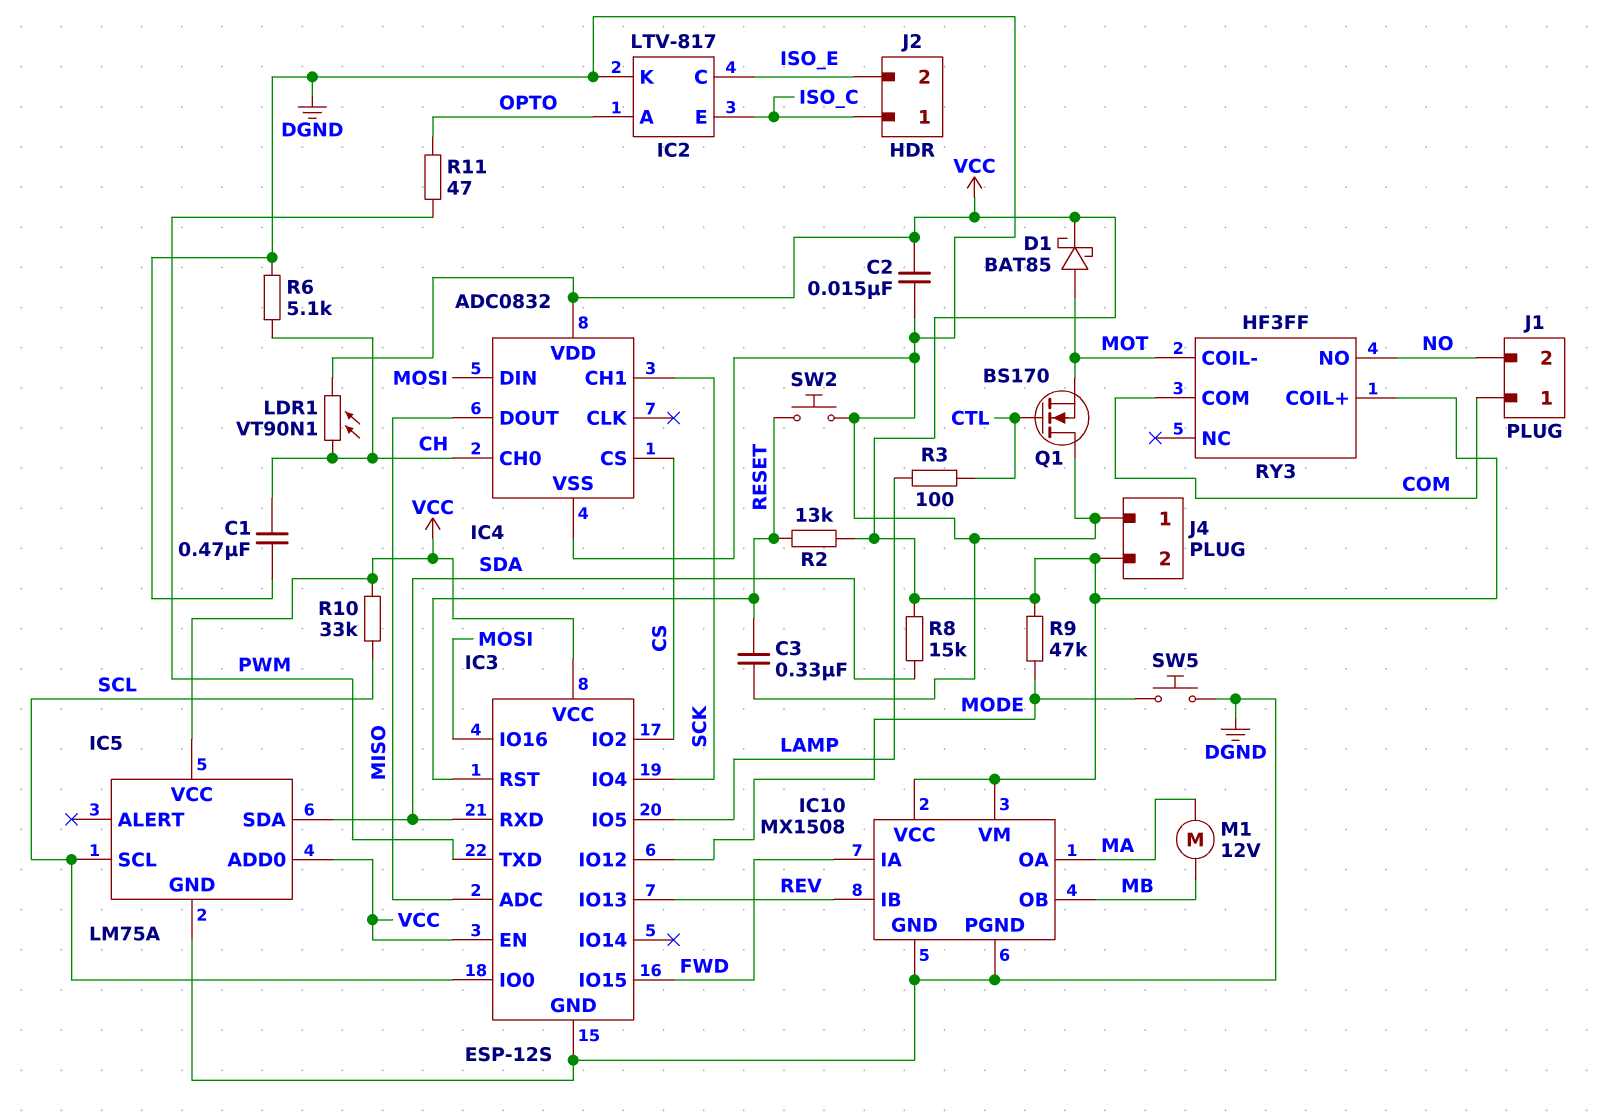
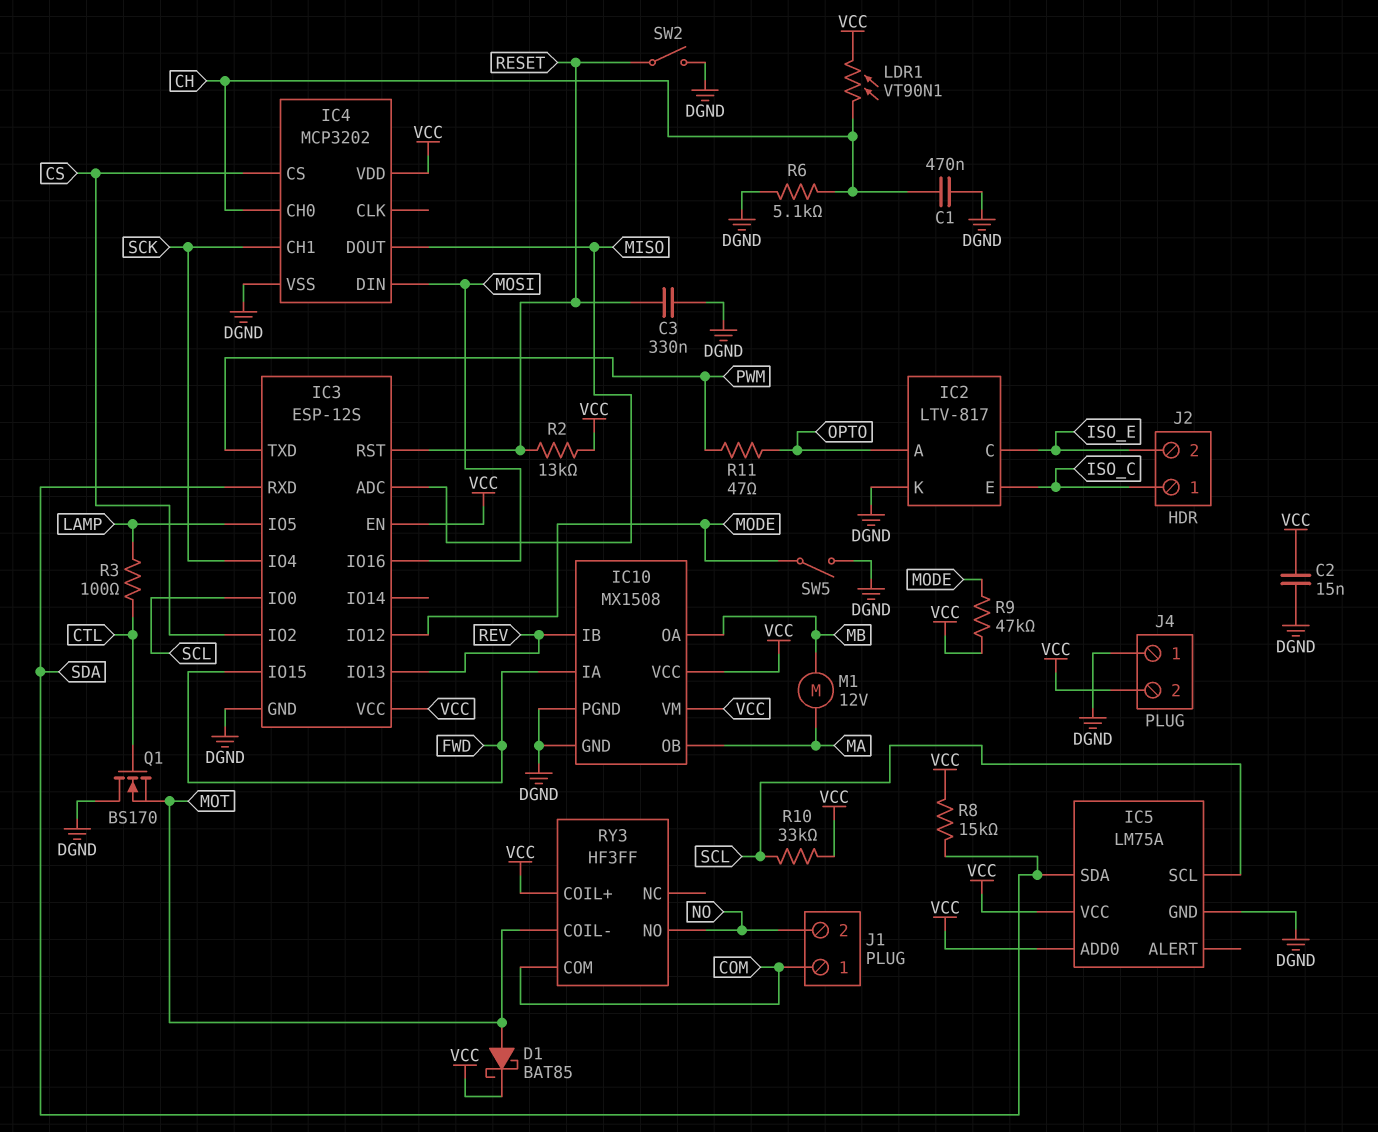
IC4: ADC0832 -> MCP3202
IC10 pin OA: MA -> MB
IC10 pin OB: MB -> MA
SW2: button (DGND, RESET) -> switch (DGND, RESET)
SW5: button (DGND, MODE) -> switch (DGND, MODE)

